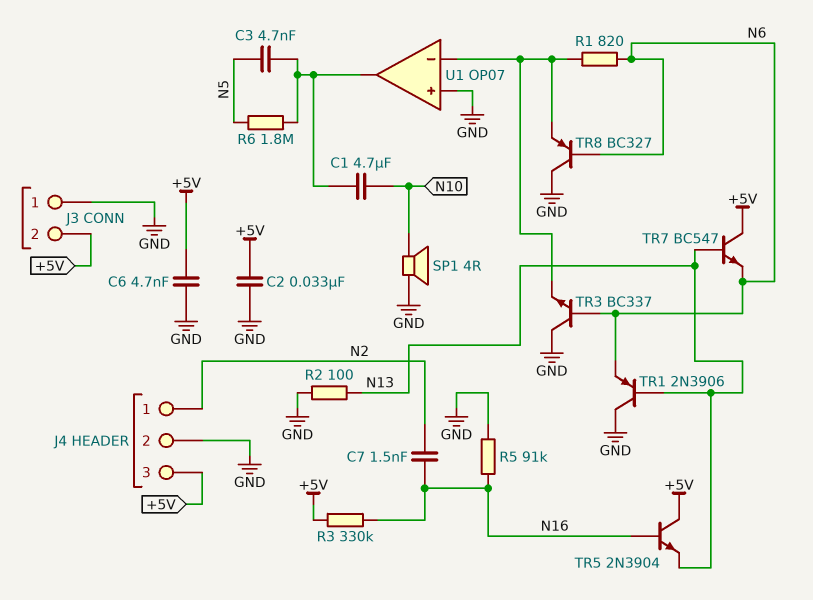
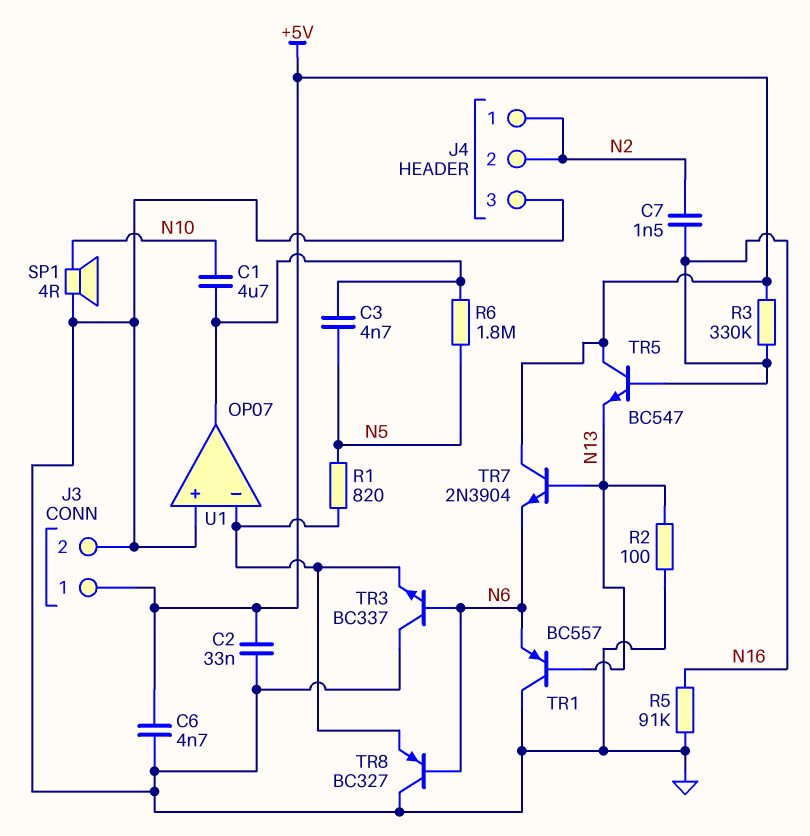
J3 pin 1: GND -> +5V
J3 pin 2: +5V -> GND
J4 pin 2: GND -> N2
J4 pin 3: +5V -> GND
R1: 820 (N6, U1/in-) -> 820 (N5, U1/in-)
TR1: PNP 2N3906 (B N13, C GND, E N6) -> PNP BC557 (B N13, C GND, E N6)
TR5: NPN 2N3904 (B N16, C +5V, E N13) -> NPN BC547 (B N16, C +5V, E N13)
TR7: NPN BC547 (B N13, C +5V, E N6) -> NPN 2N3904 (B N13, C +5V, E N6)

